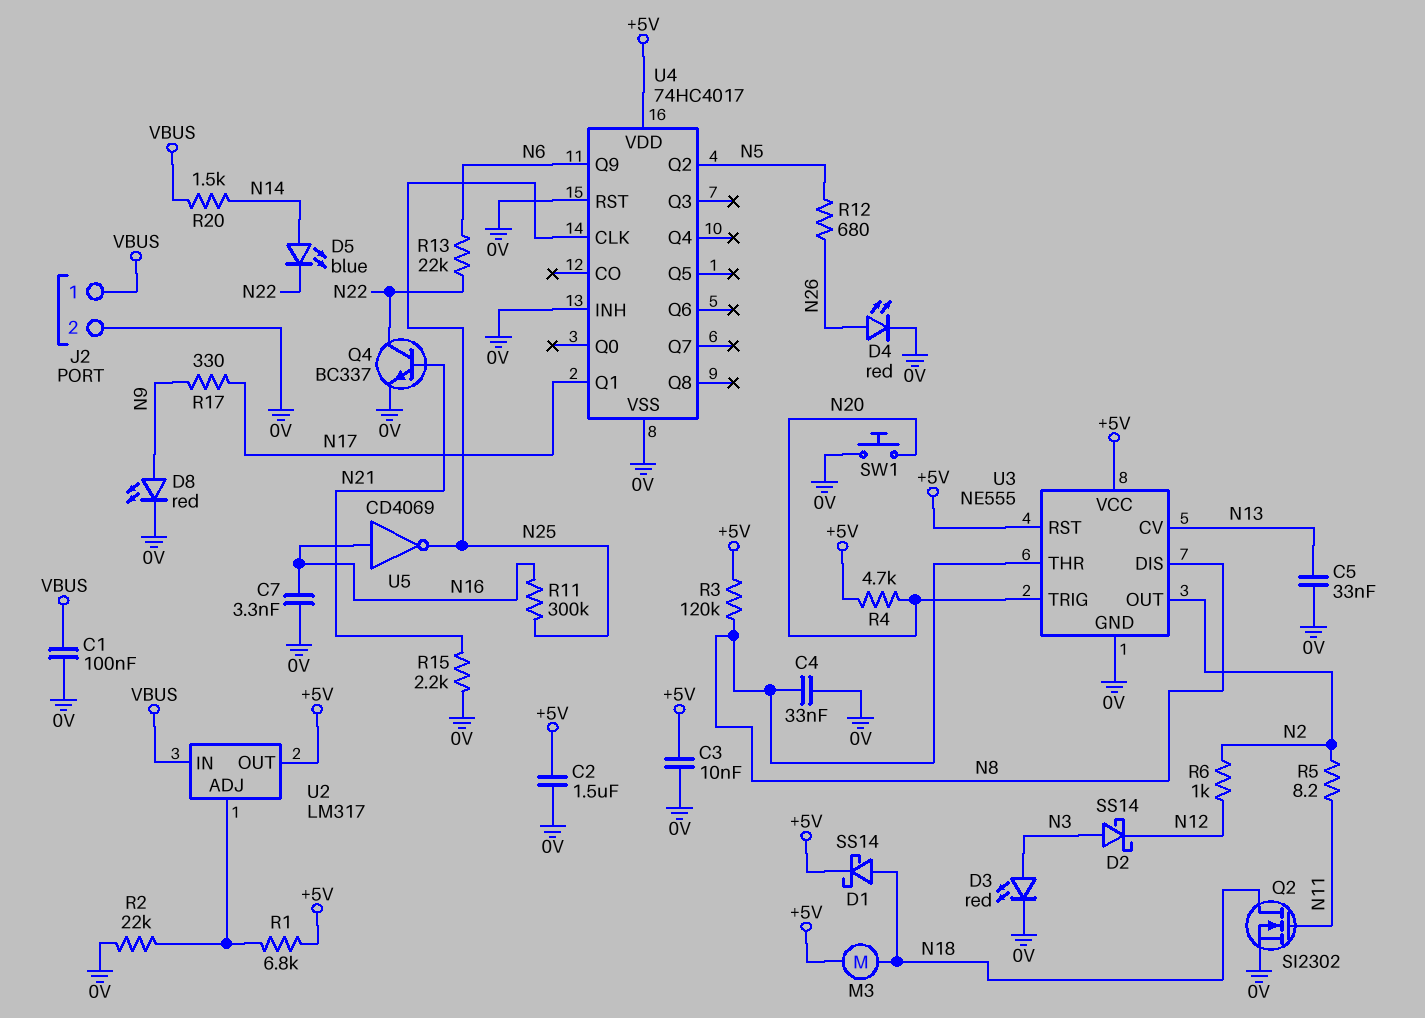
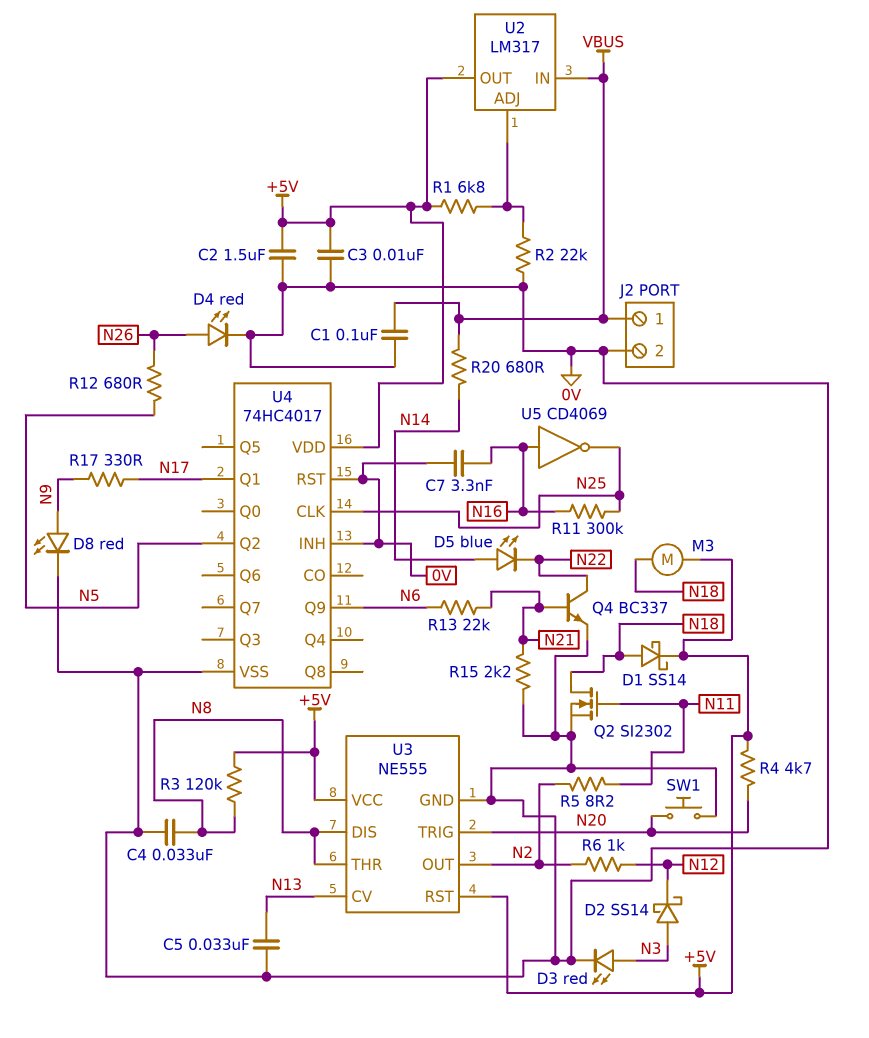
R13: 22k (N6, N22) -> 22k (N6, N21)
R20: 1.5k (N14, VBUS) -> 680 (N14, VBUS)

